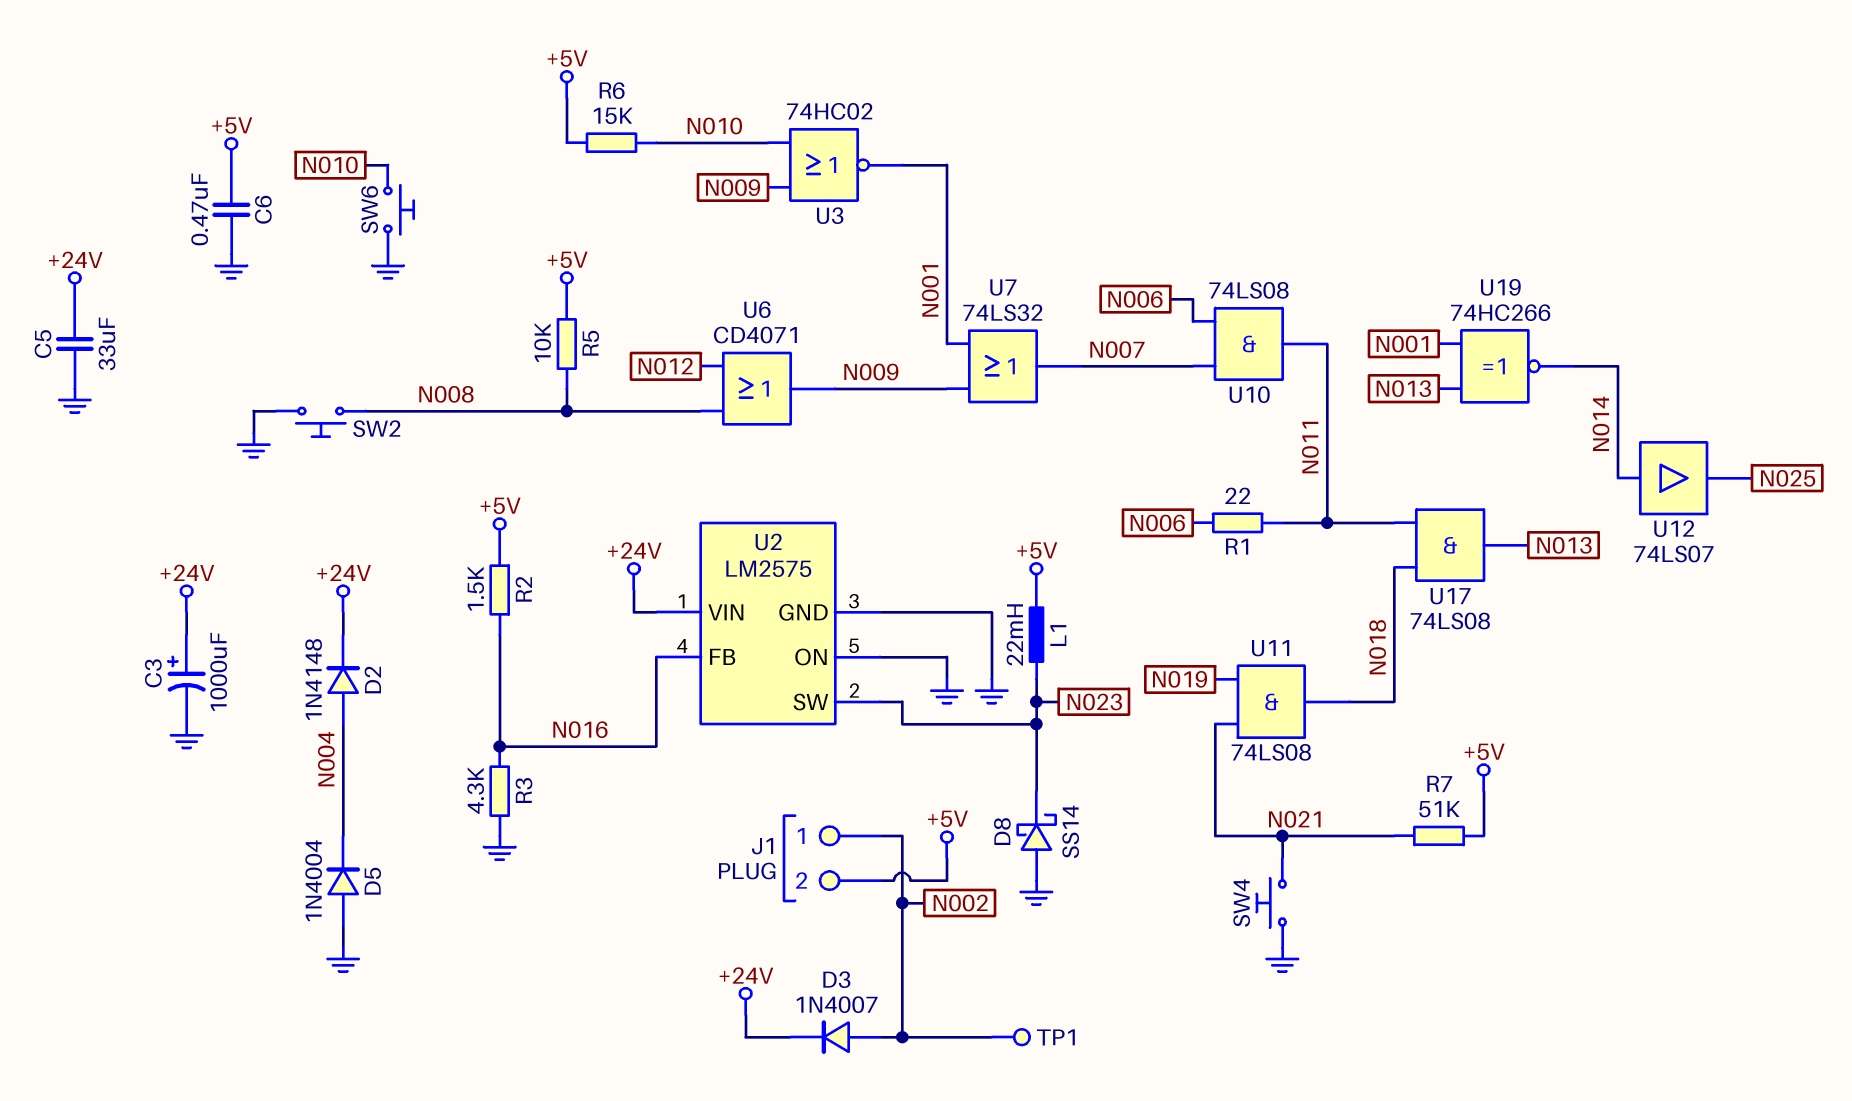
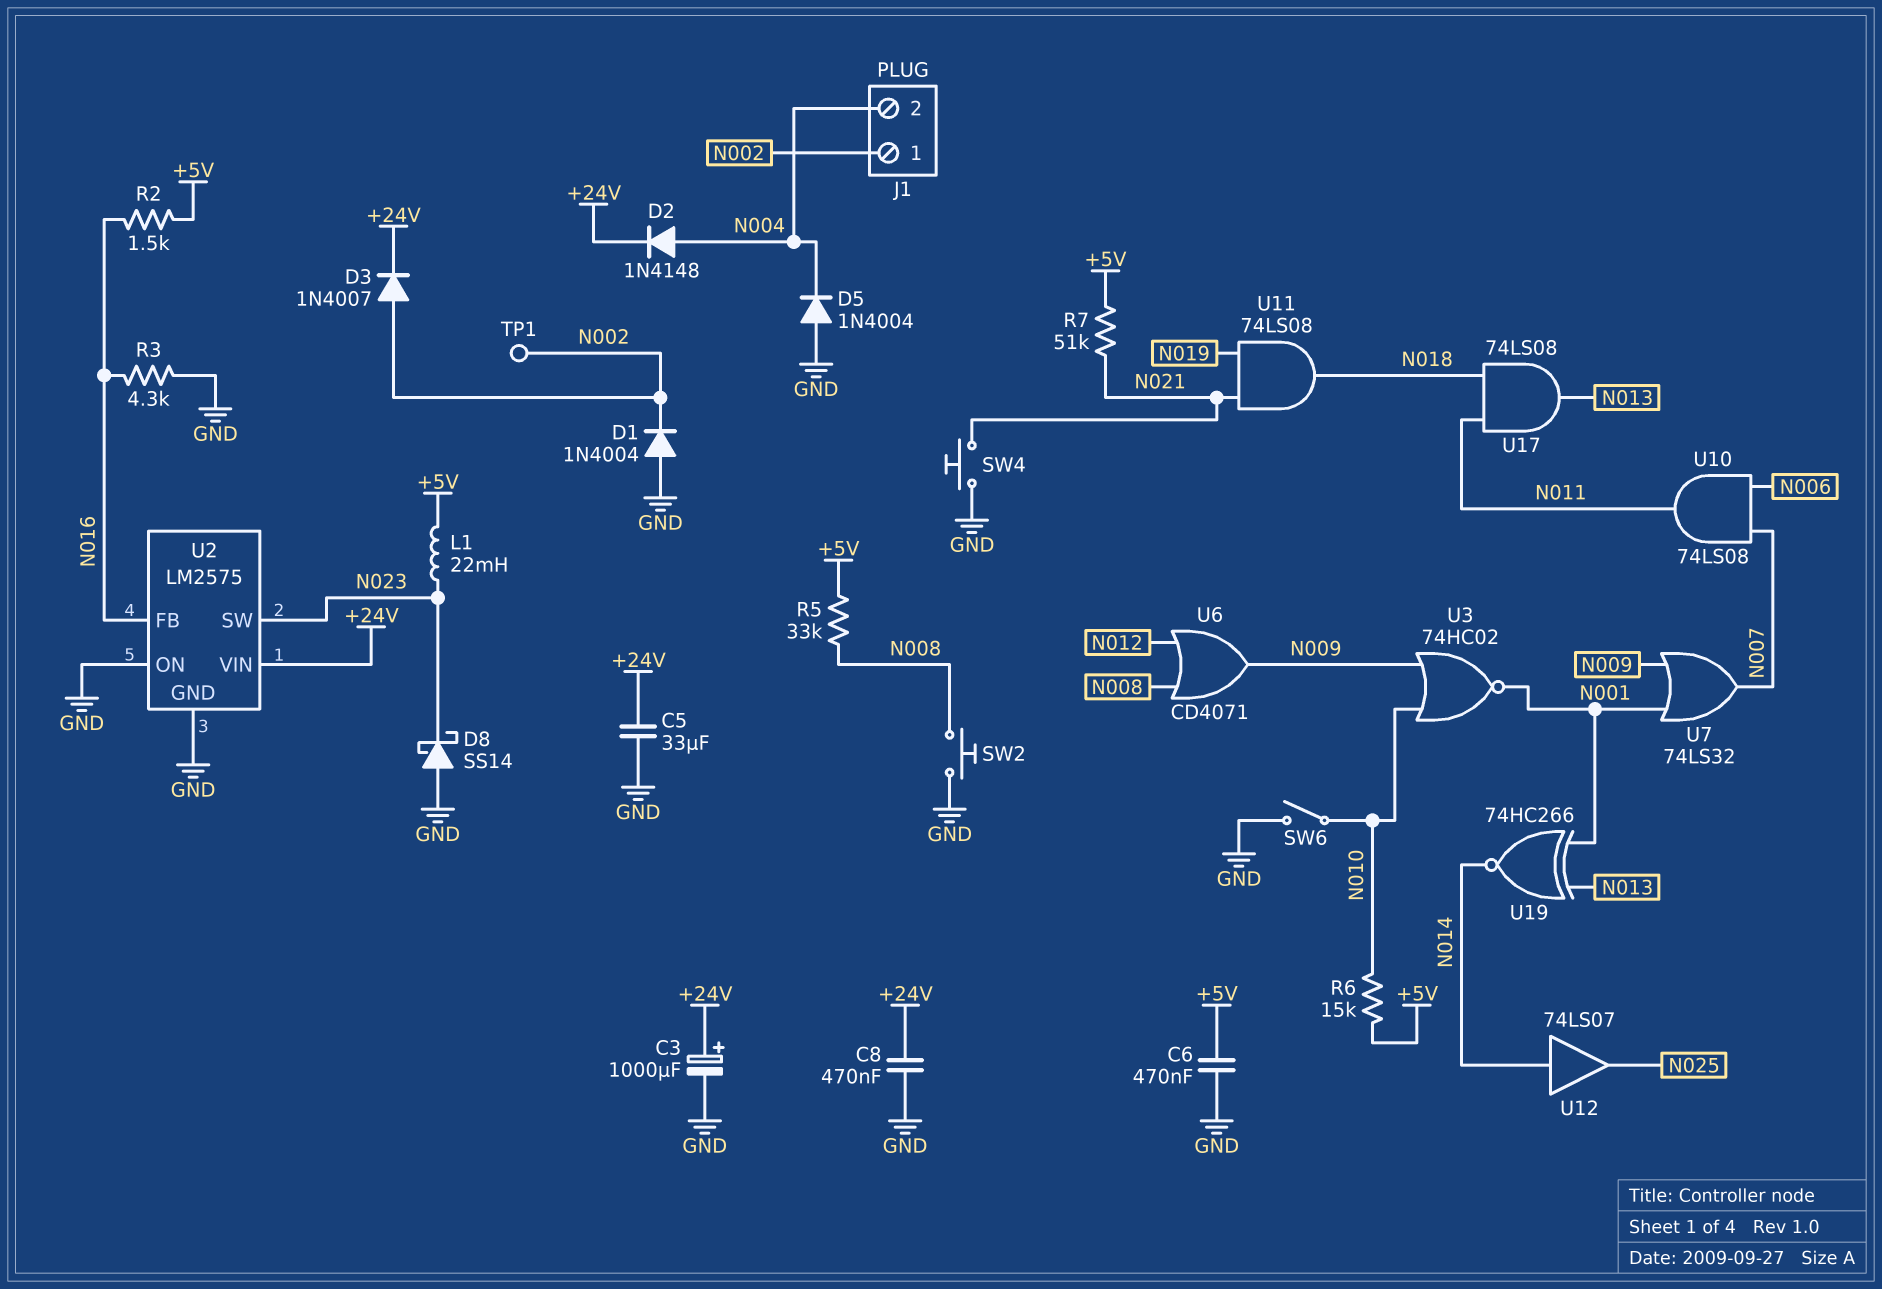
C8: none -> 470nF (+24V, GND)
D1: none -> diode 1N4004 (A GND, K N002)
J1 pin 2: +5V -> N004
R1: 22 (N006, N011) -> none
R5: 10k (+5V, N008) -> 33k (+5V, N008)
SW6: button (GND, N010) -> switch (GND, N010)

